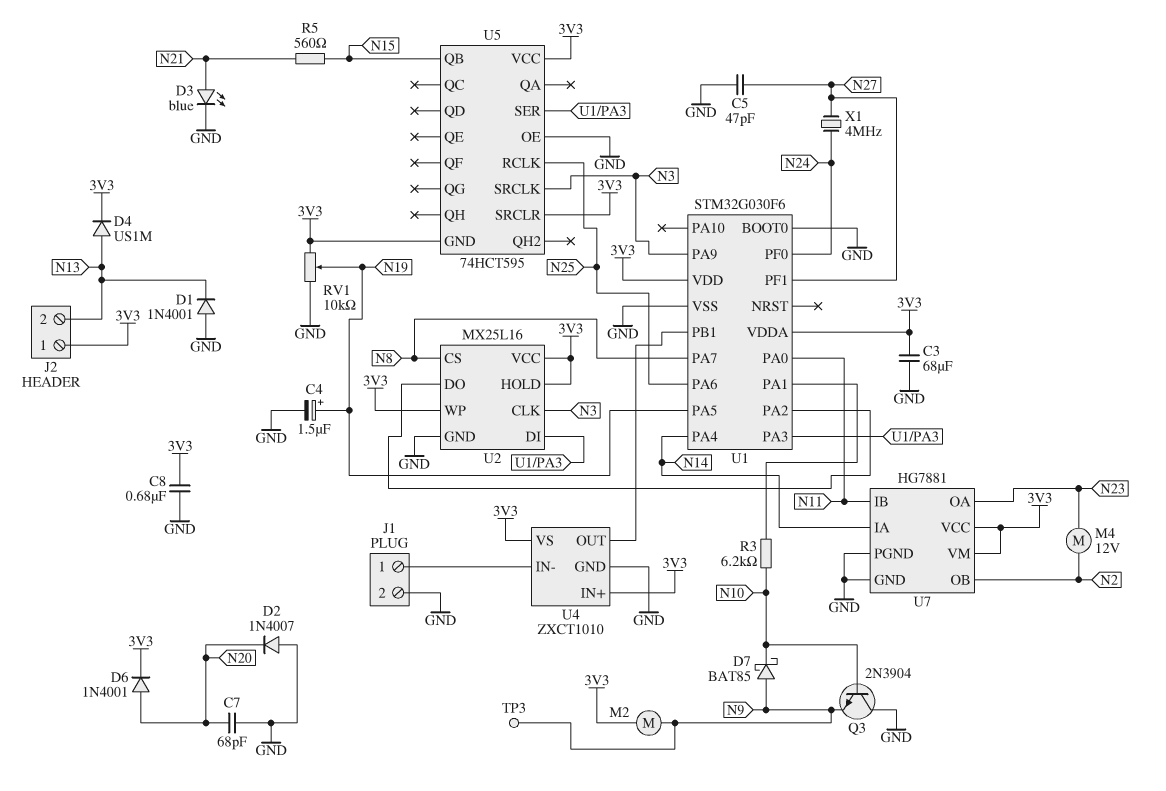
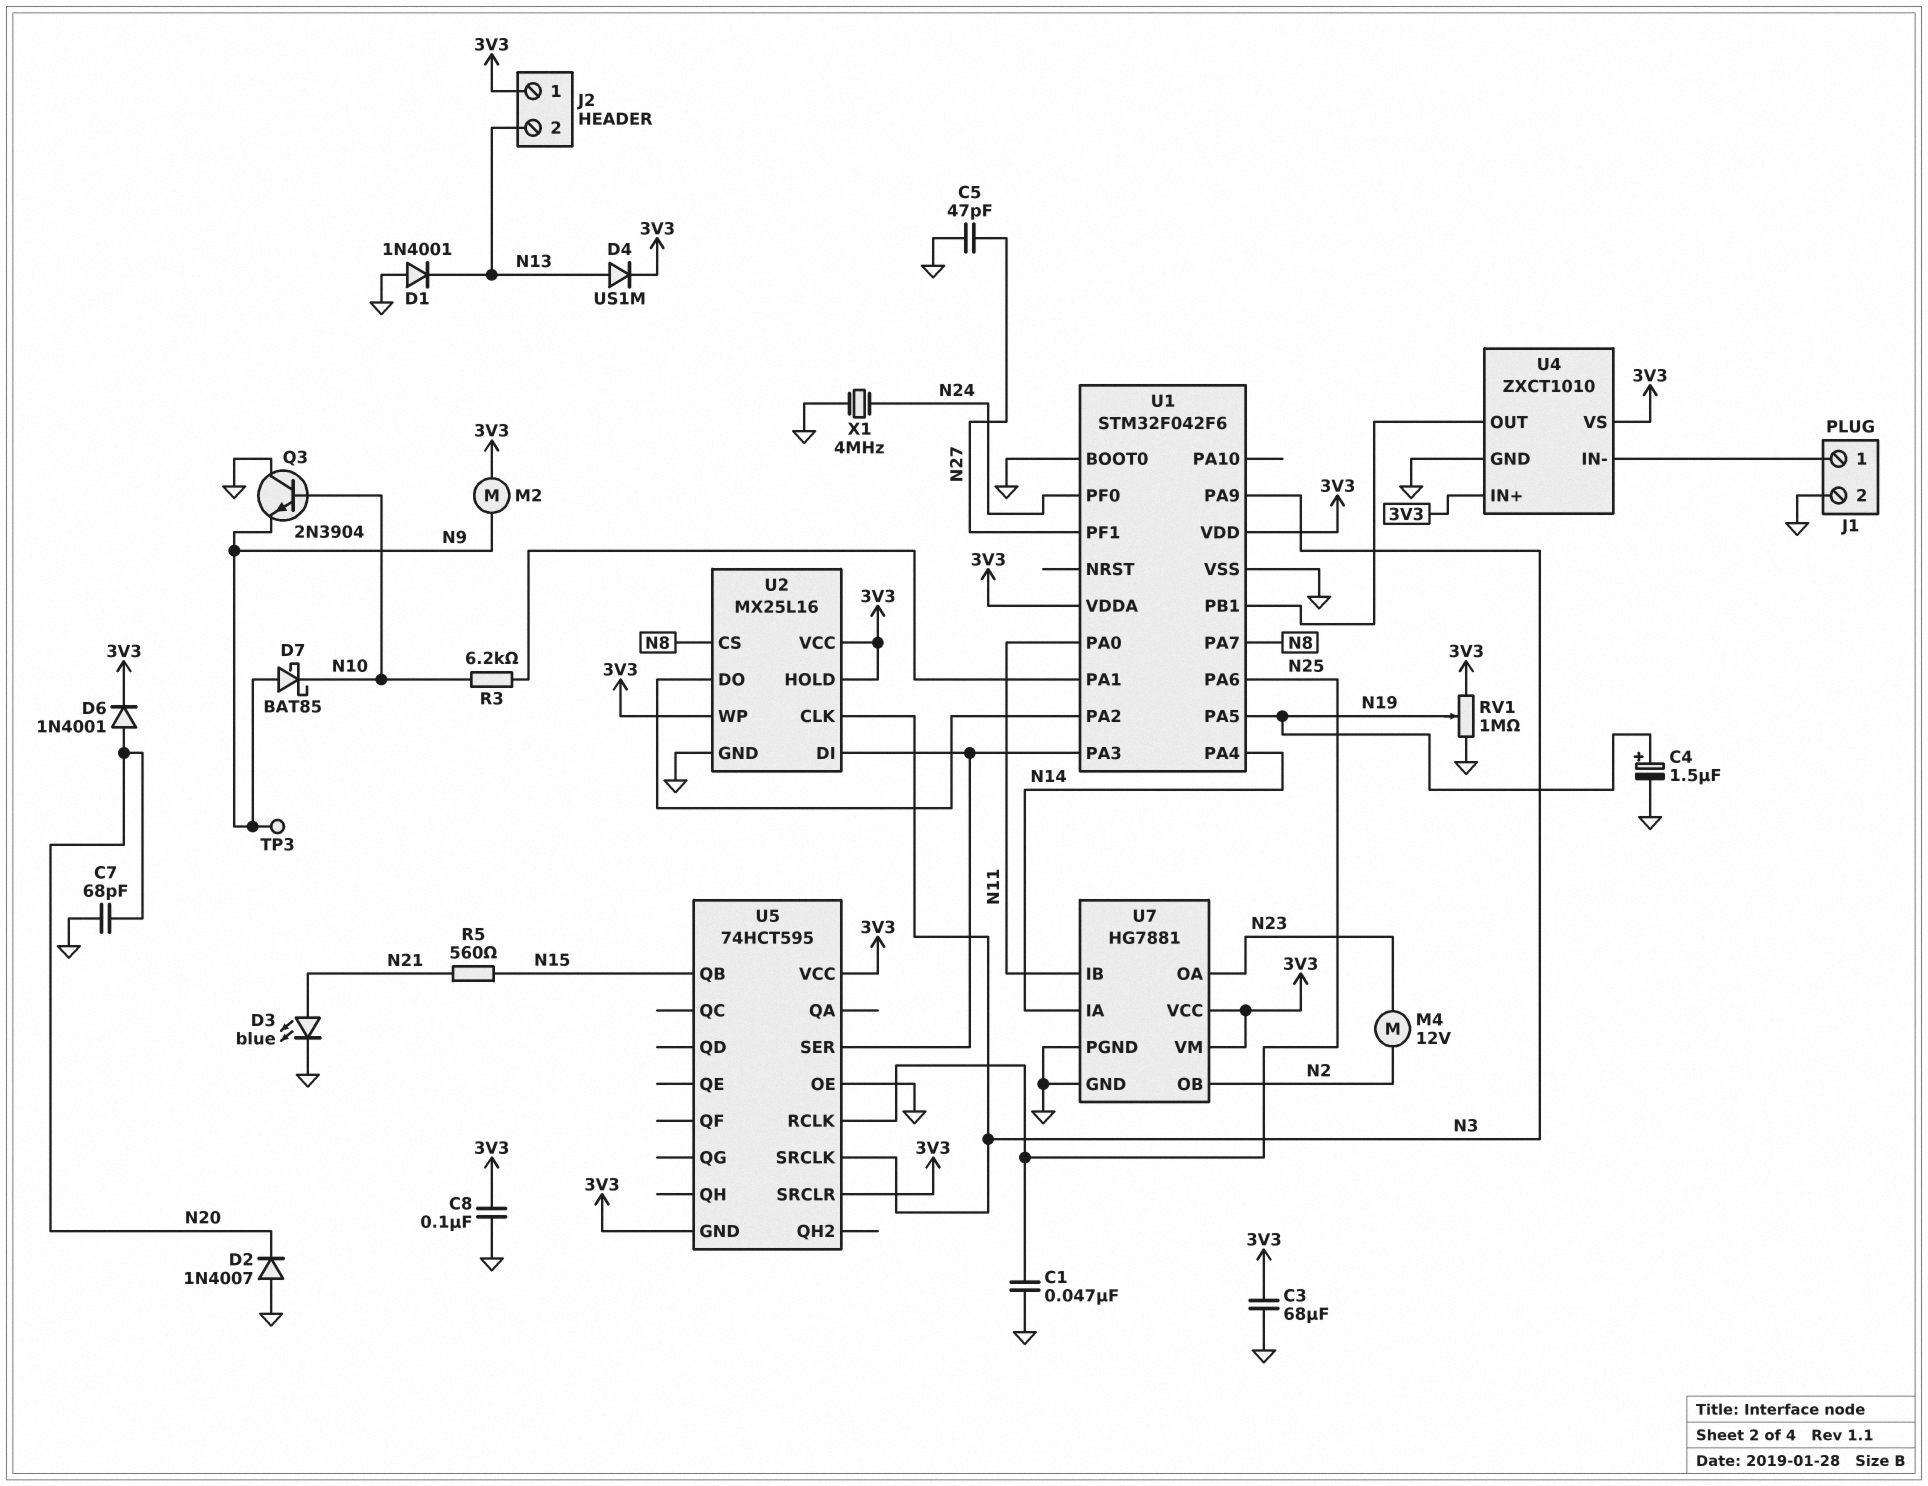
C1: none -> 47nF (GND, N25)
C8: 680nF (3V3, GND) -> 100nF (3V3, GND)
RV1: 10k (3V3, GND, wiper N19) -> 1M (3V3, GND, wiper N19)
U1: STM32G030F6 -> STM32F042F6
X1: 4MHz (N24, N27) -> 4MHz (GND, N24)

